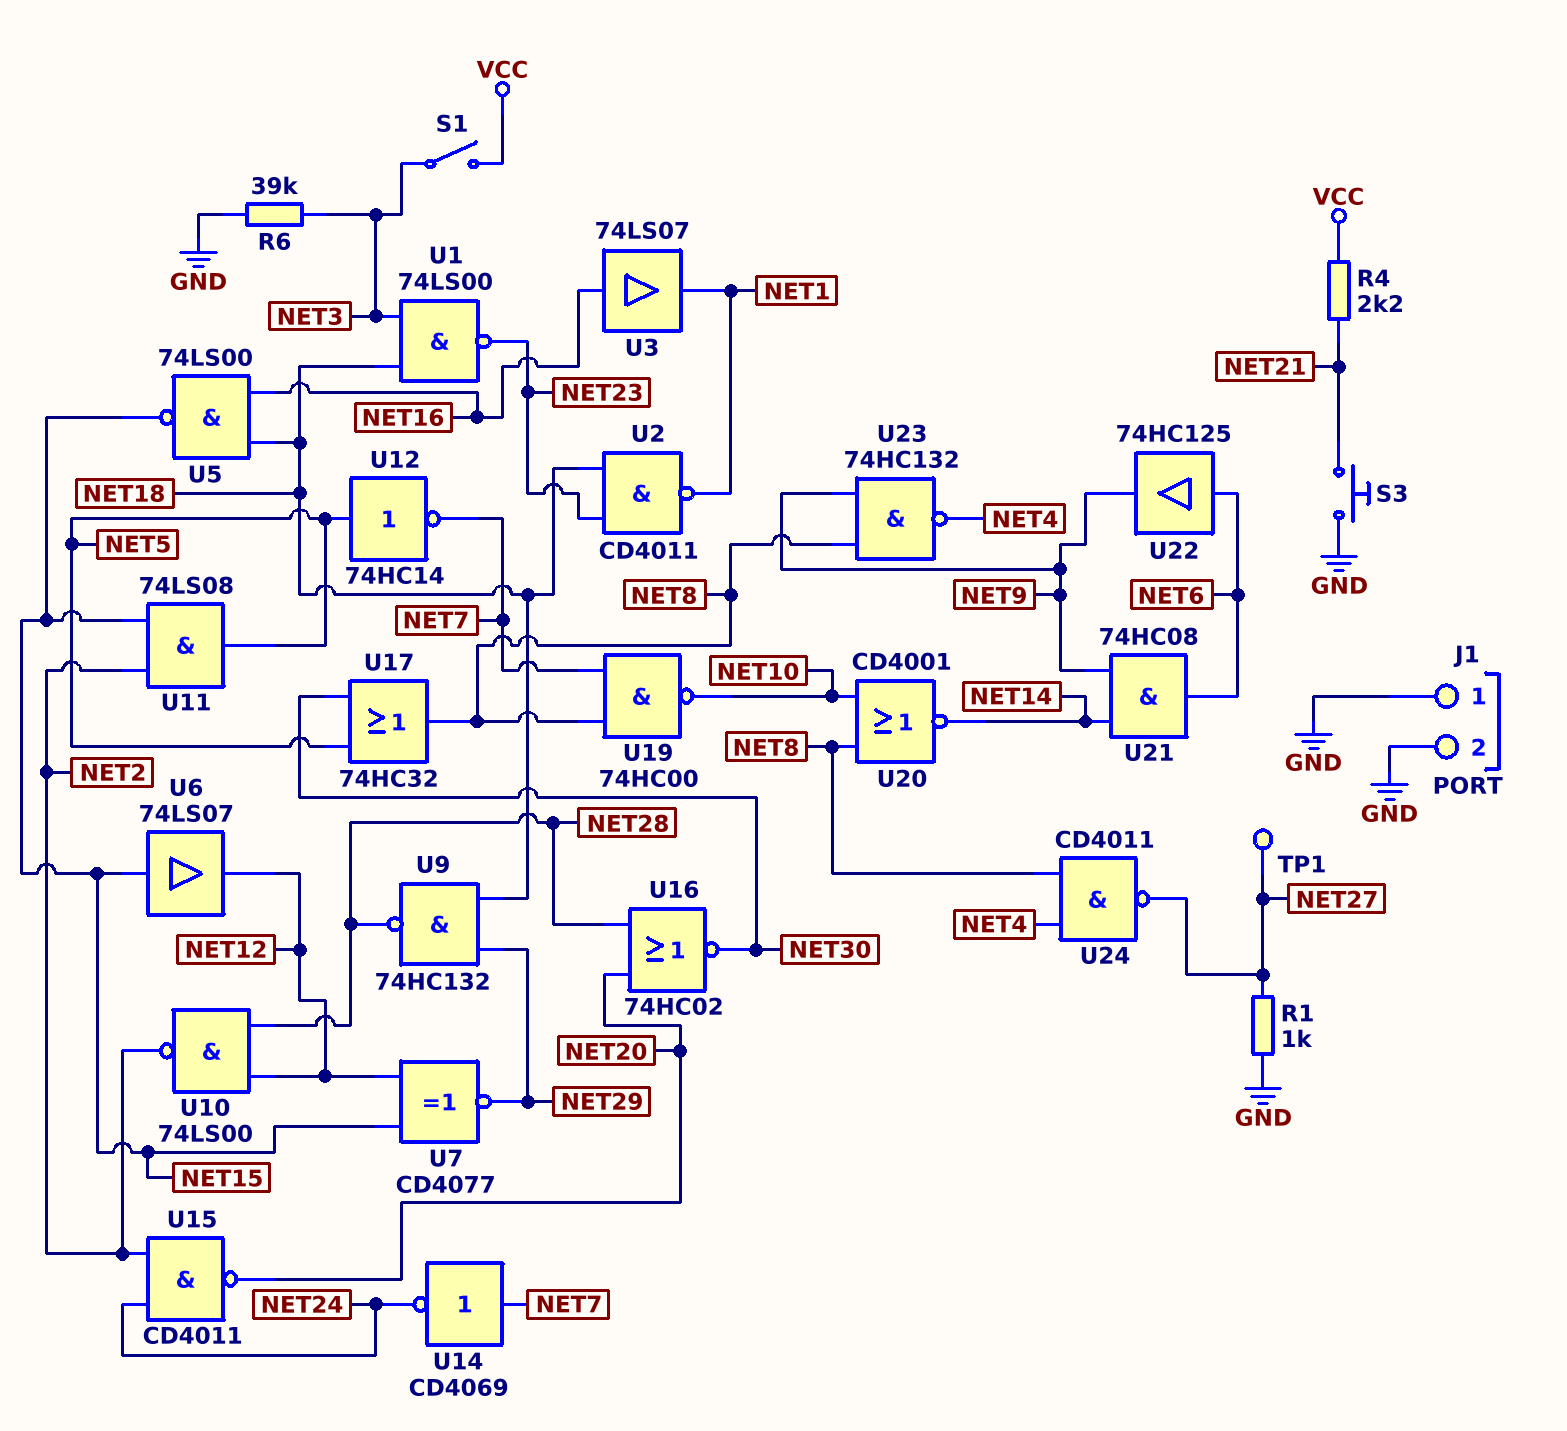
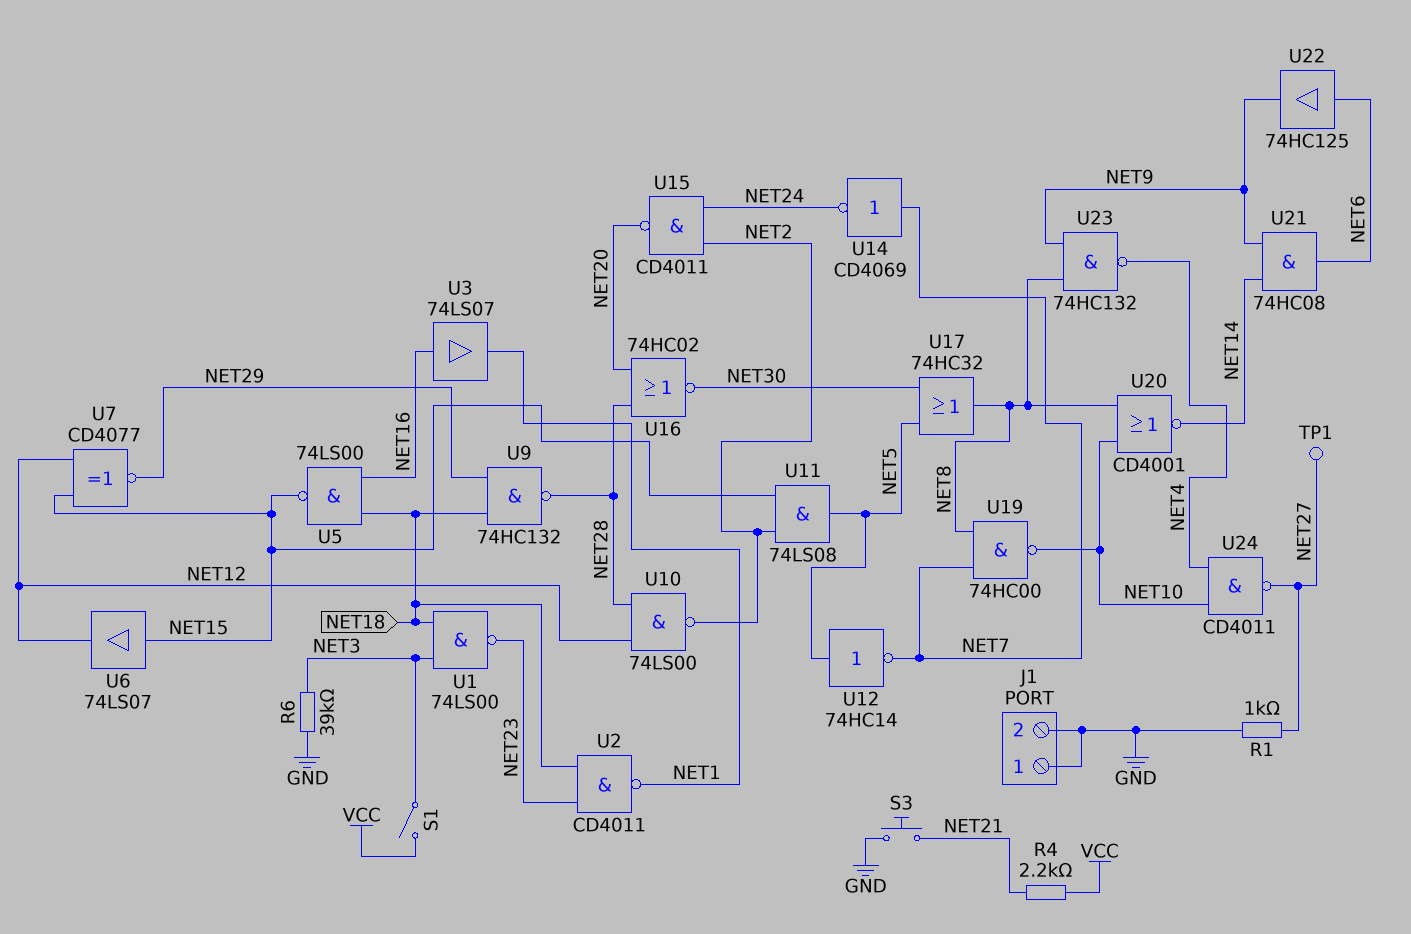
U24: NAND CD4011 (in NET4, in NET8, out NET27) -> NAND CD4011 (in NET4, in NET10, out NET27)

